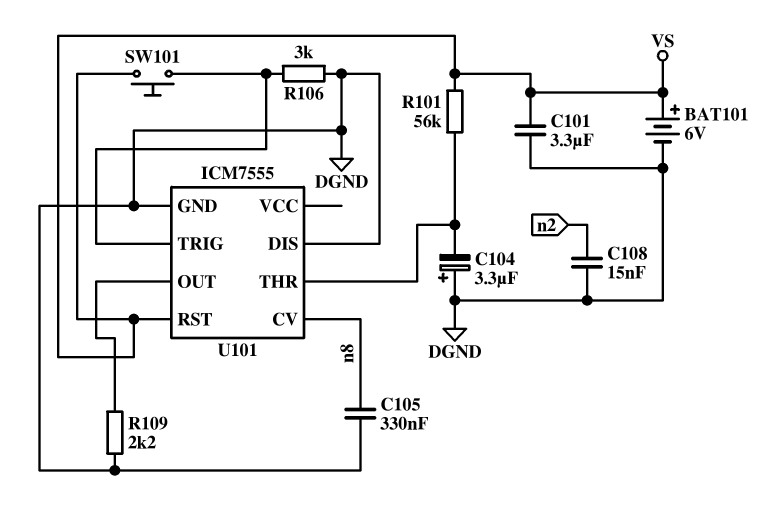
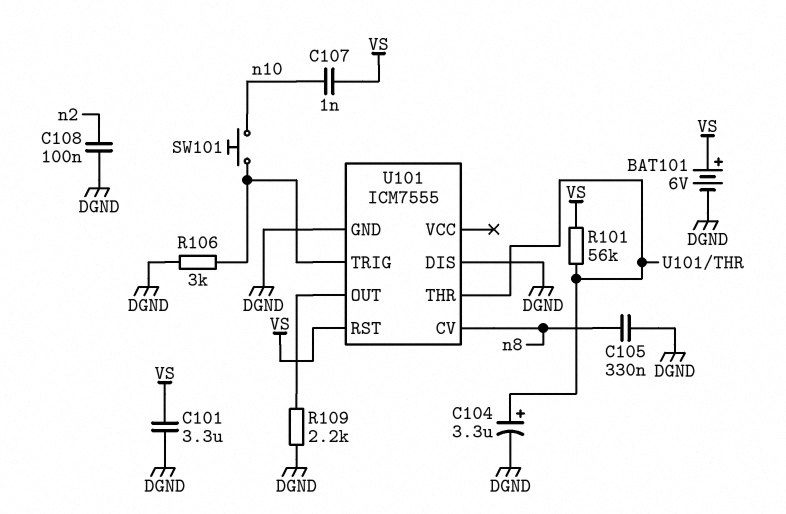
C104: 3.3uF (plus DGND, minus U101/THR) -> 3.3uF (plus U101/THR, minus DGND)
C107: none -> 1nF (VS, n10)
C108: 15nF (DGND, n2) -> 100nF (DGND, n2)
SW101: button (U101/TRIG, VS) -> button (U101/TRIG, n10)

